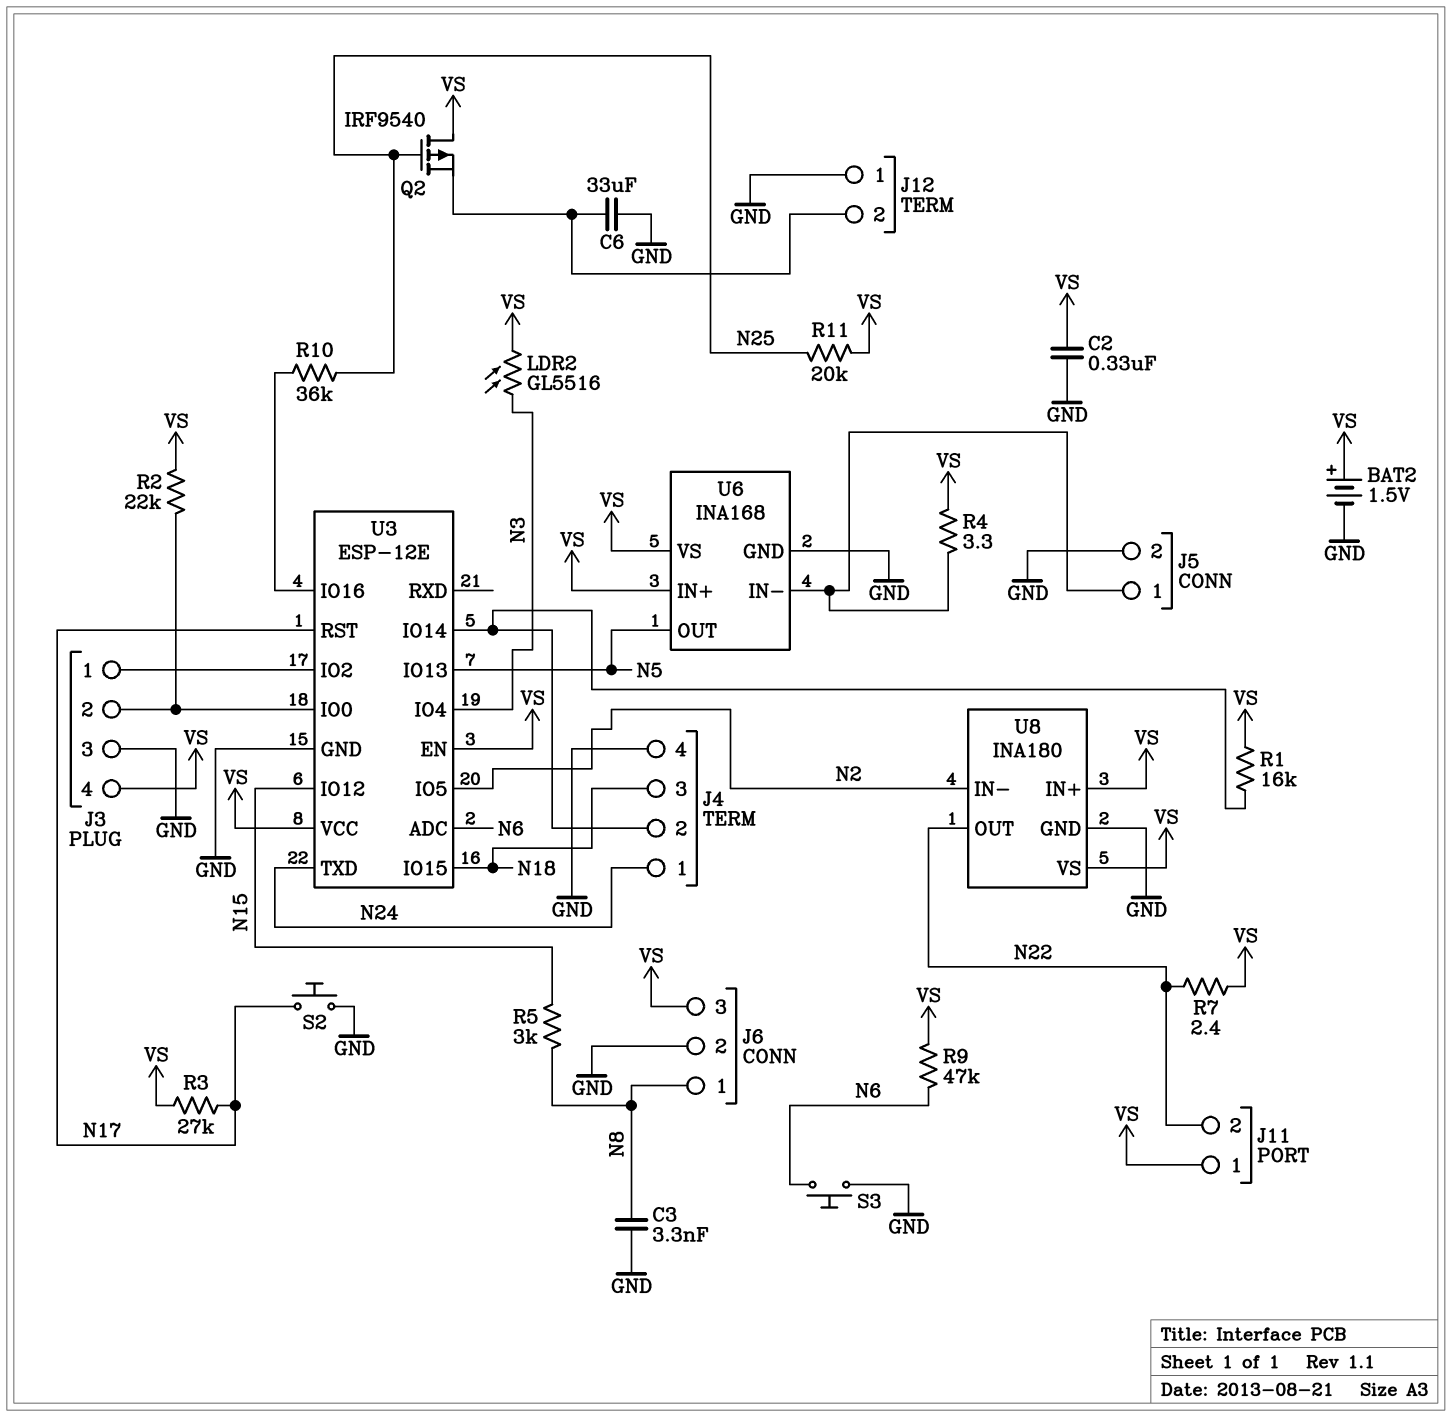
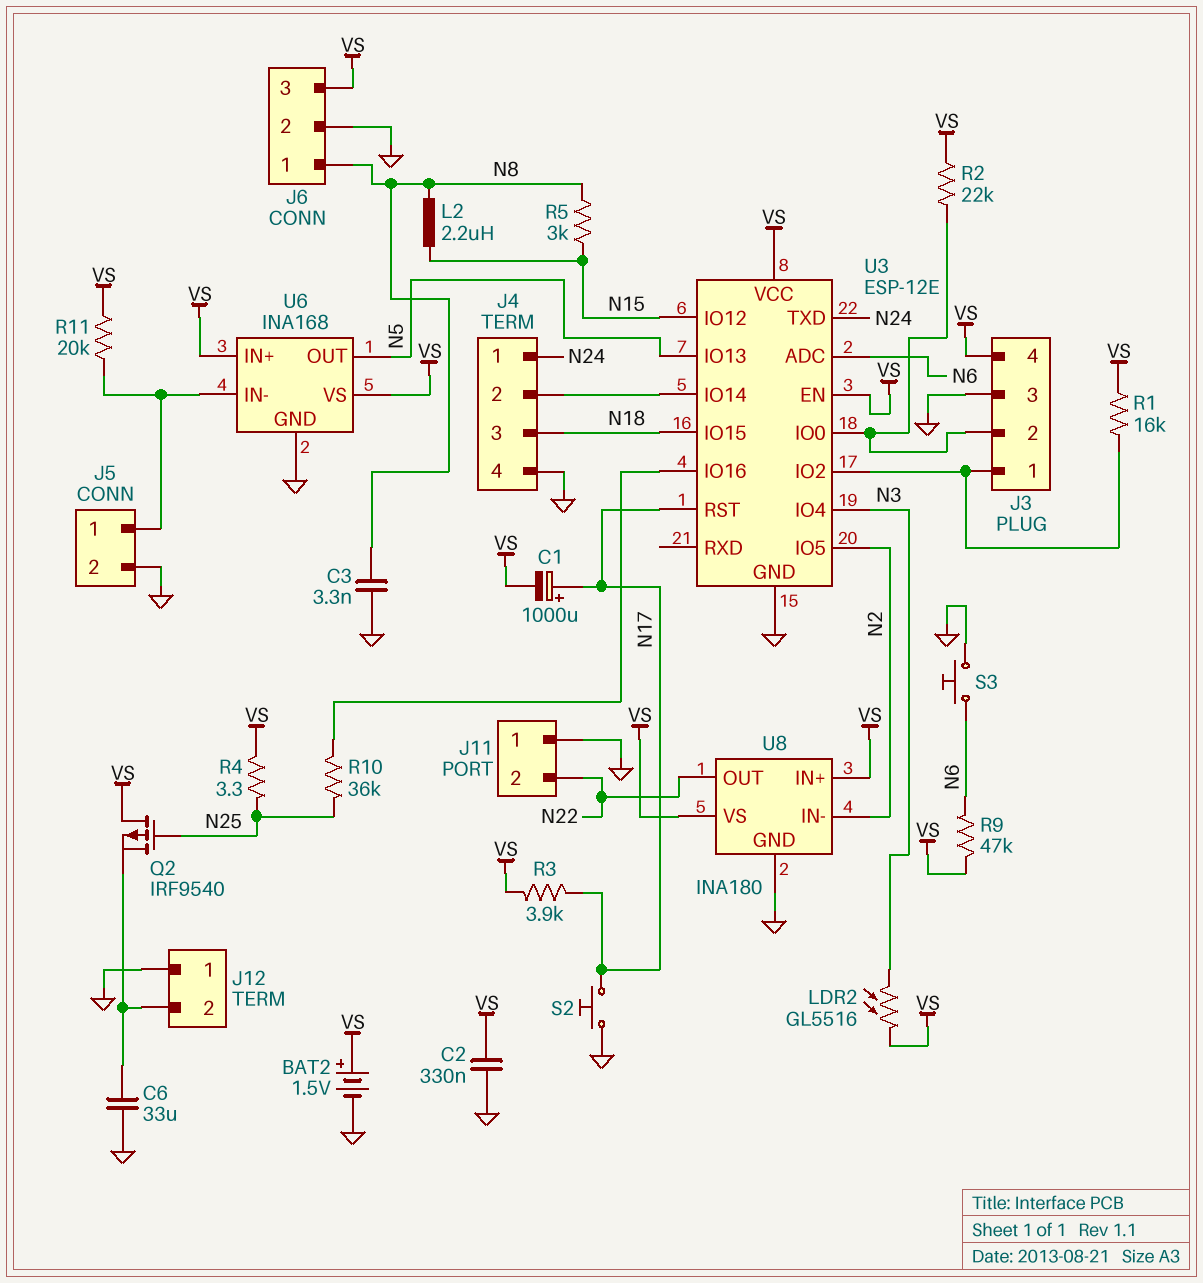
C1: none -> 1000uF (plus N17, minus VS)
J11 pin 1: VS -> GND
L2: none -> 2.2uH (N8, N15)
R1: 16k (J4/2, VS) -> 16k (J3/1, VS)
R3: 27k (N17, VS) -> 3.9k (N17, VS)
R4: 3.3 (J5/1, VS) -> 3.3 (N25, VS)
R7: 2.4 (N22, VS) -> none
R11: 20k (N25, VS) -> 20k (J5/1, VS)

